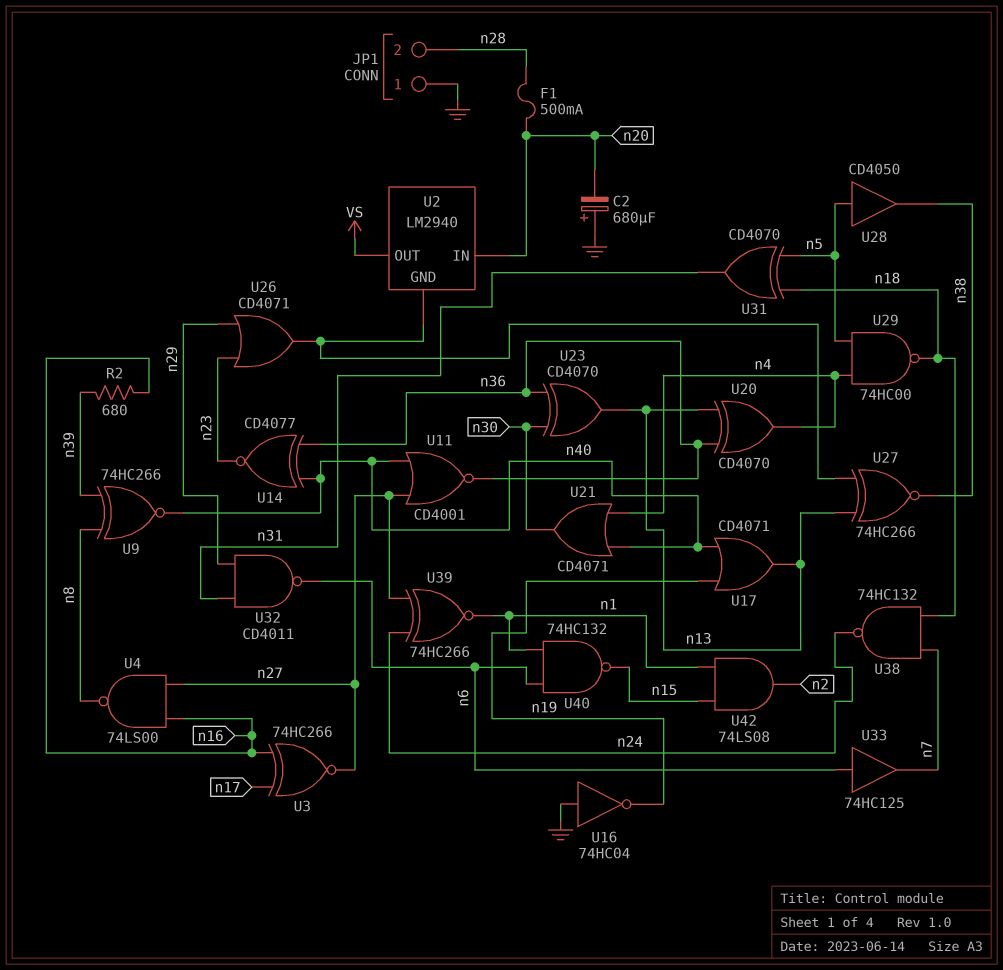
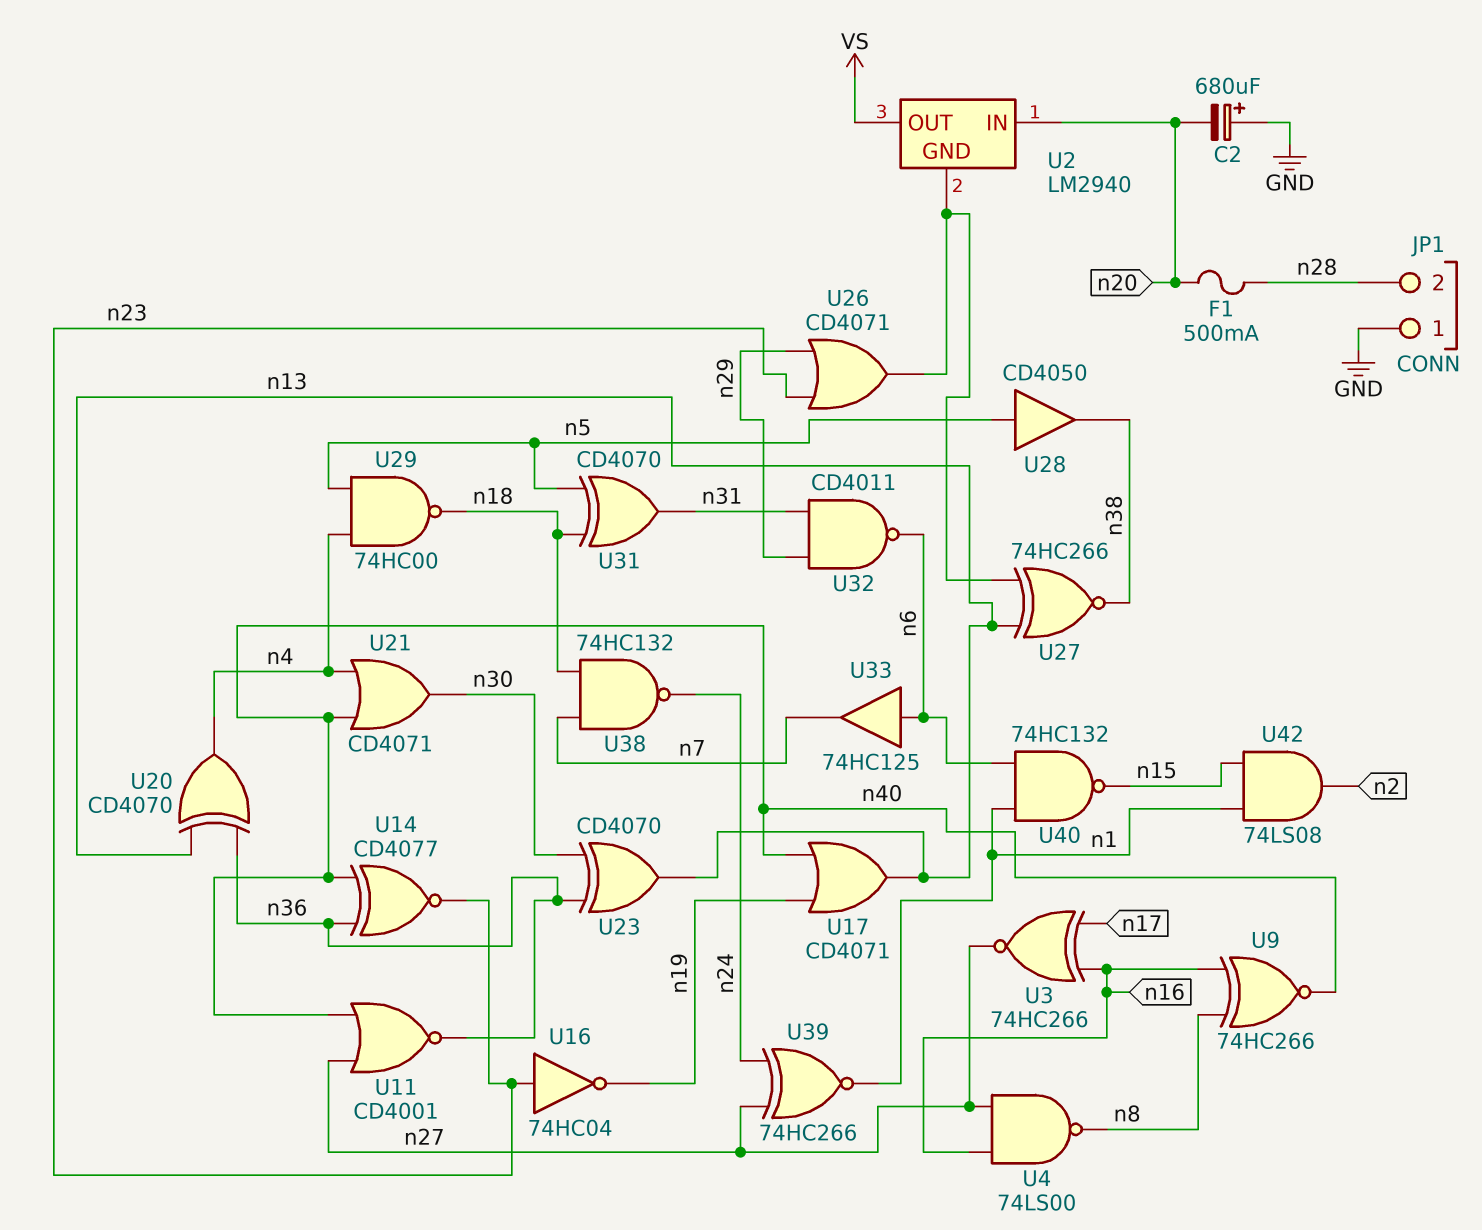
R2: 680 (n16, n39) -> none
U9: XNOR 74HC266 (in n8, in n39, out n40) -> XNOR 74HC266 (in n8, in n16, out n40)
U16: NOT 74HC04 (in GND, out n19) -> NOT 74HC04 (in n23, out n19)

